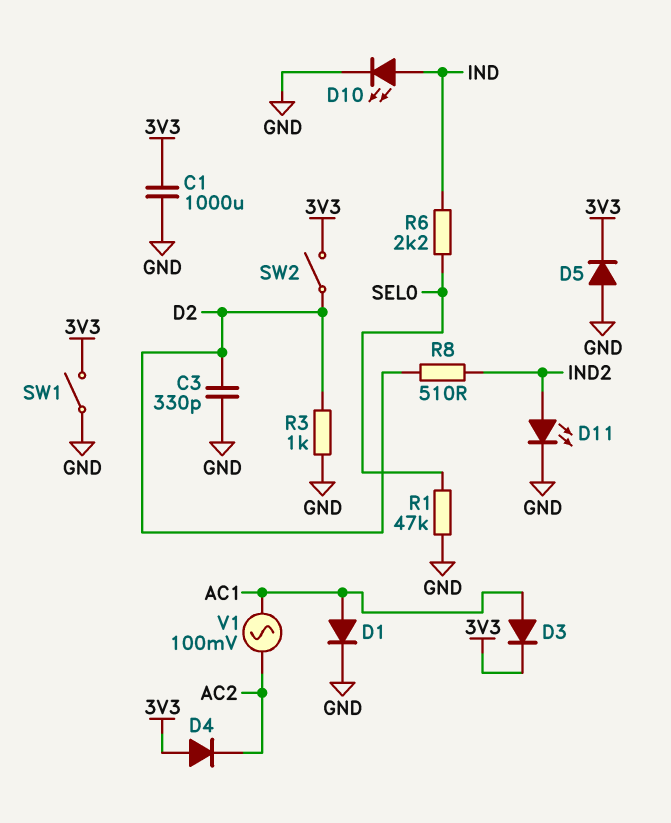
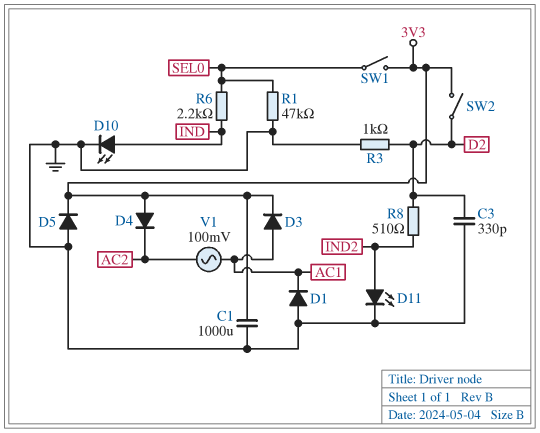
D1: diode (A AC1, K GND) -> diode (A GND, K AC1)
SW1: switch (3V3, GND) -> switch (3V3, SEL0)

